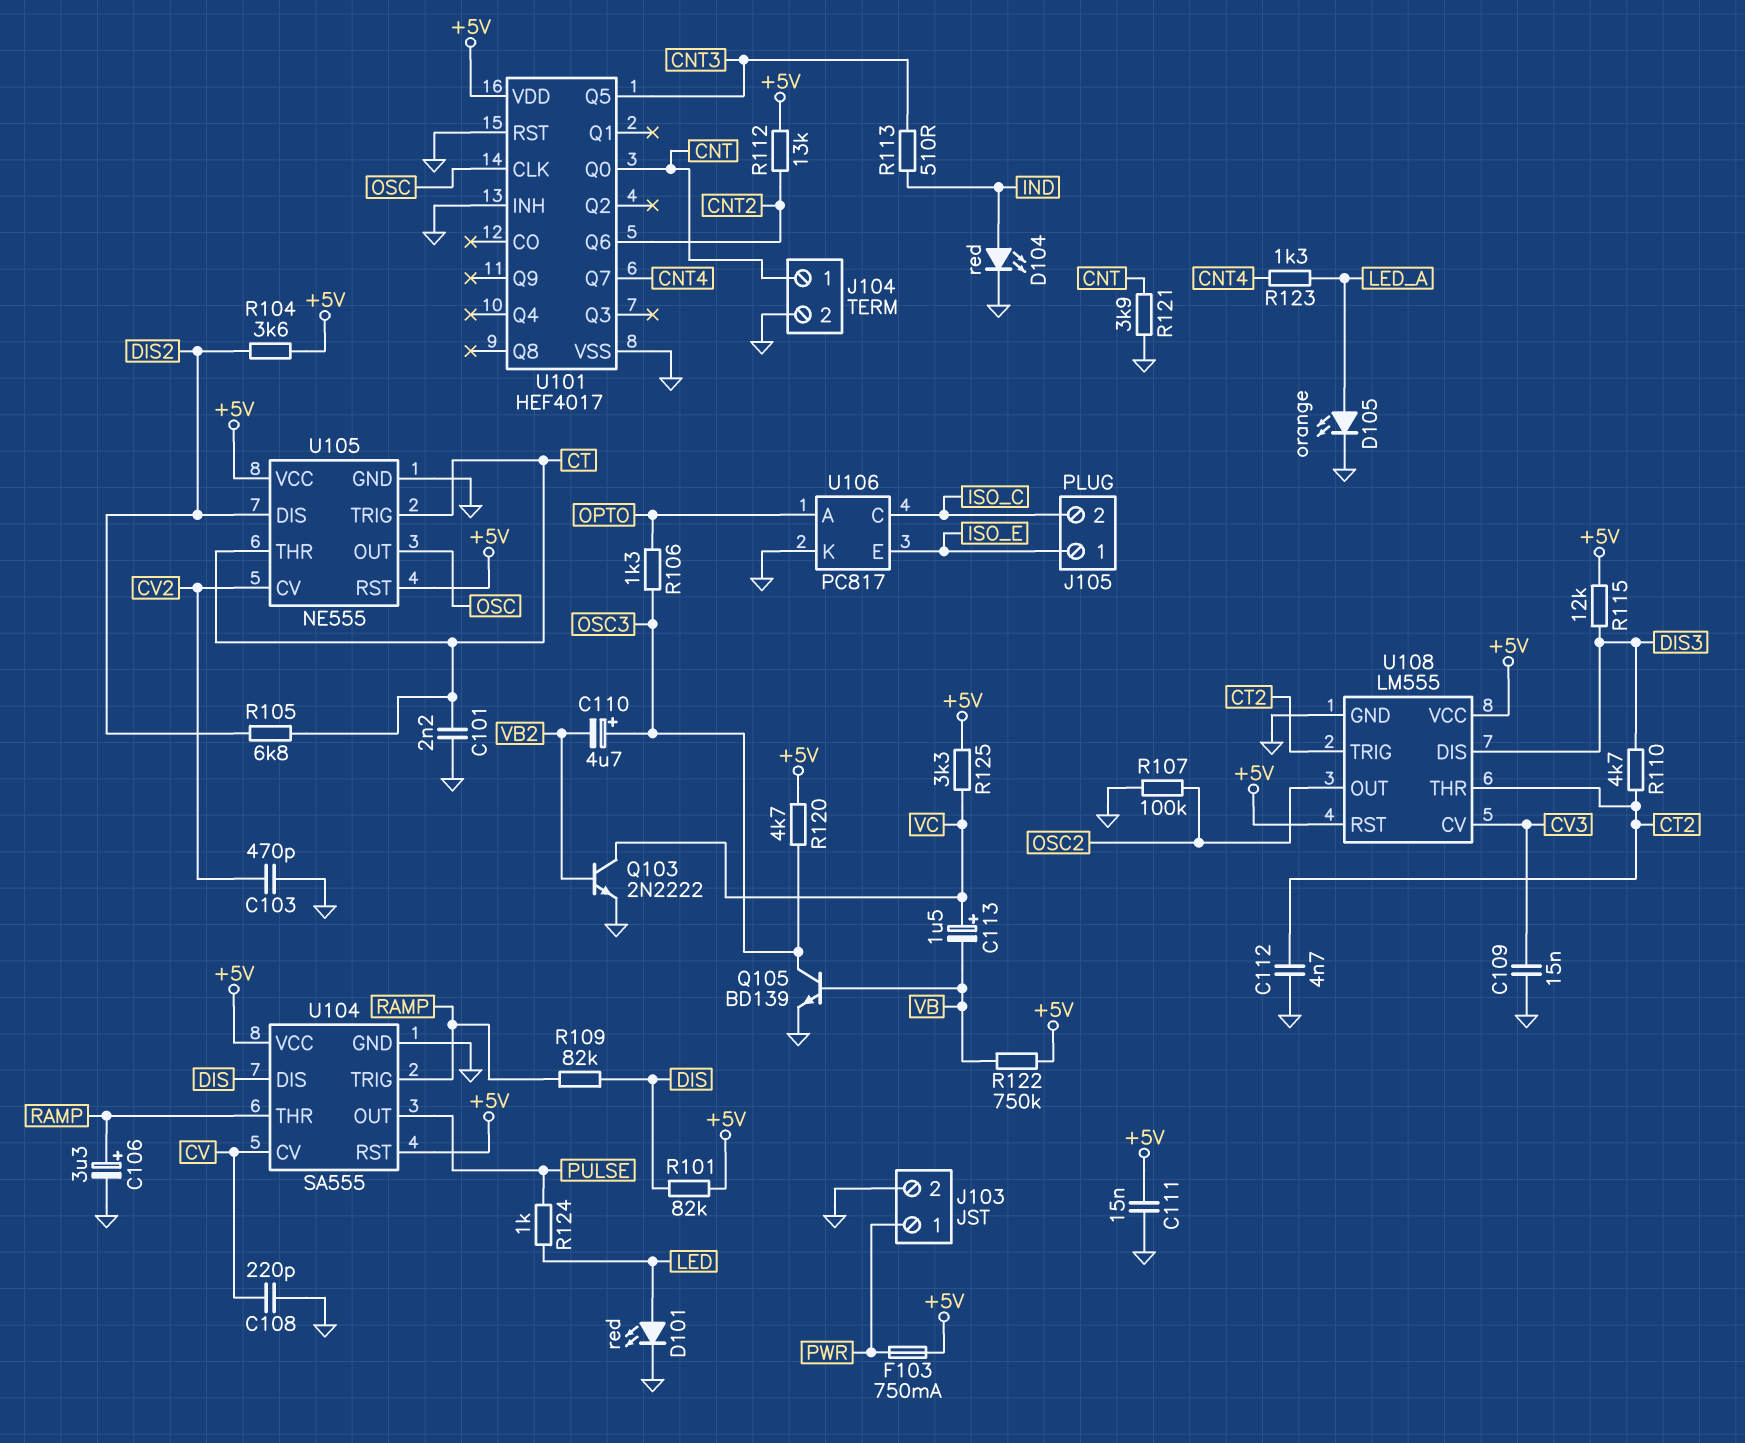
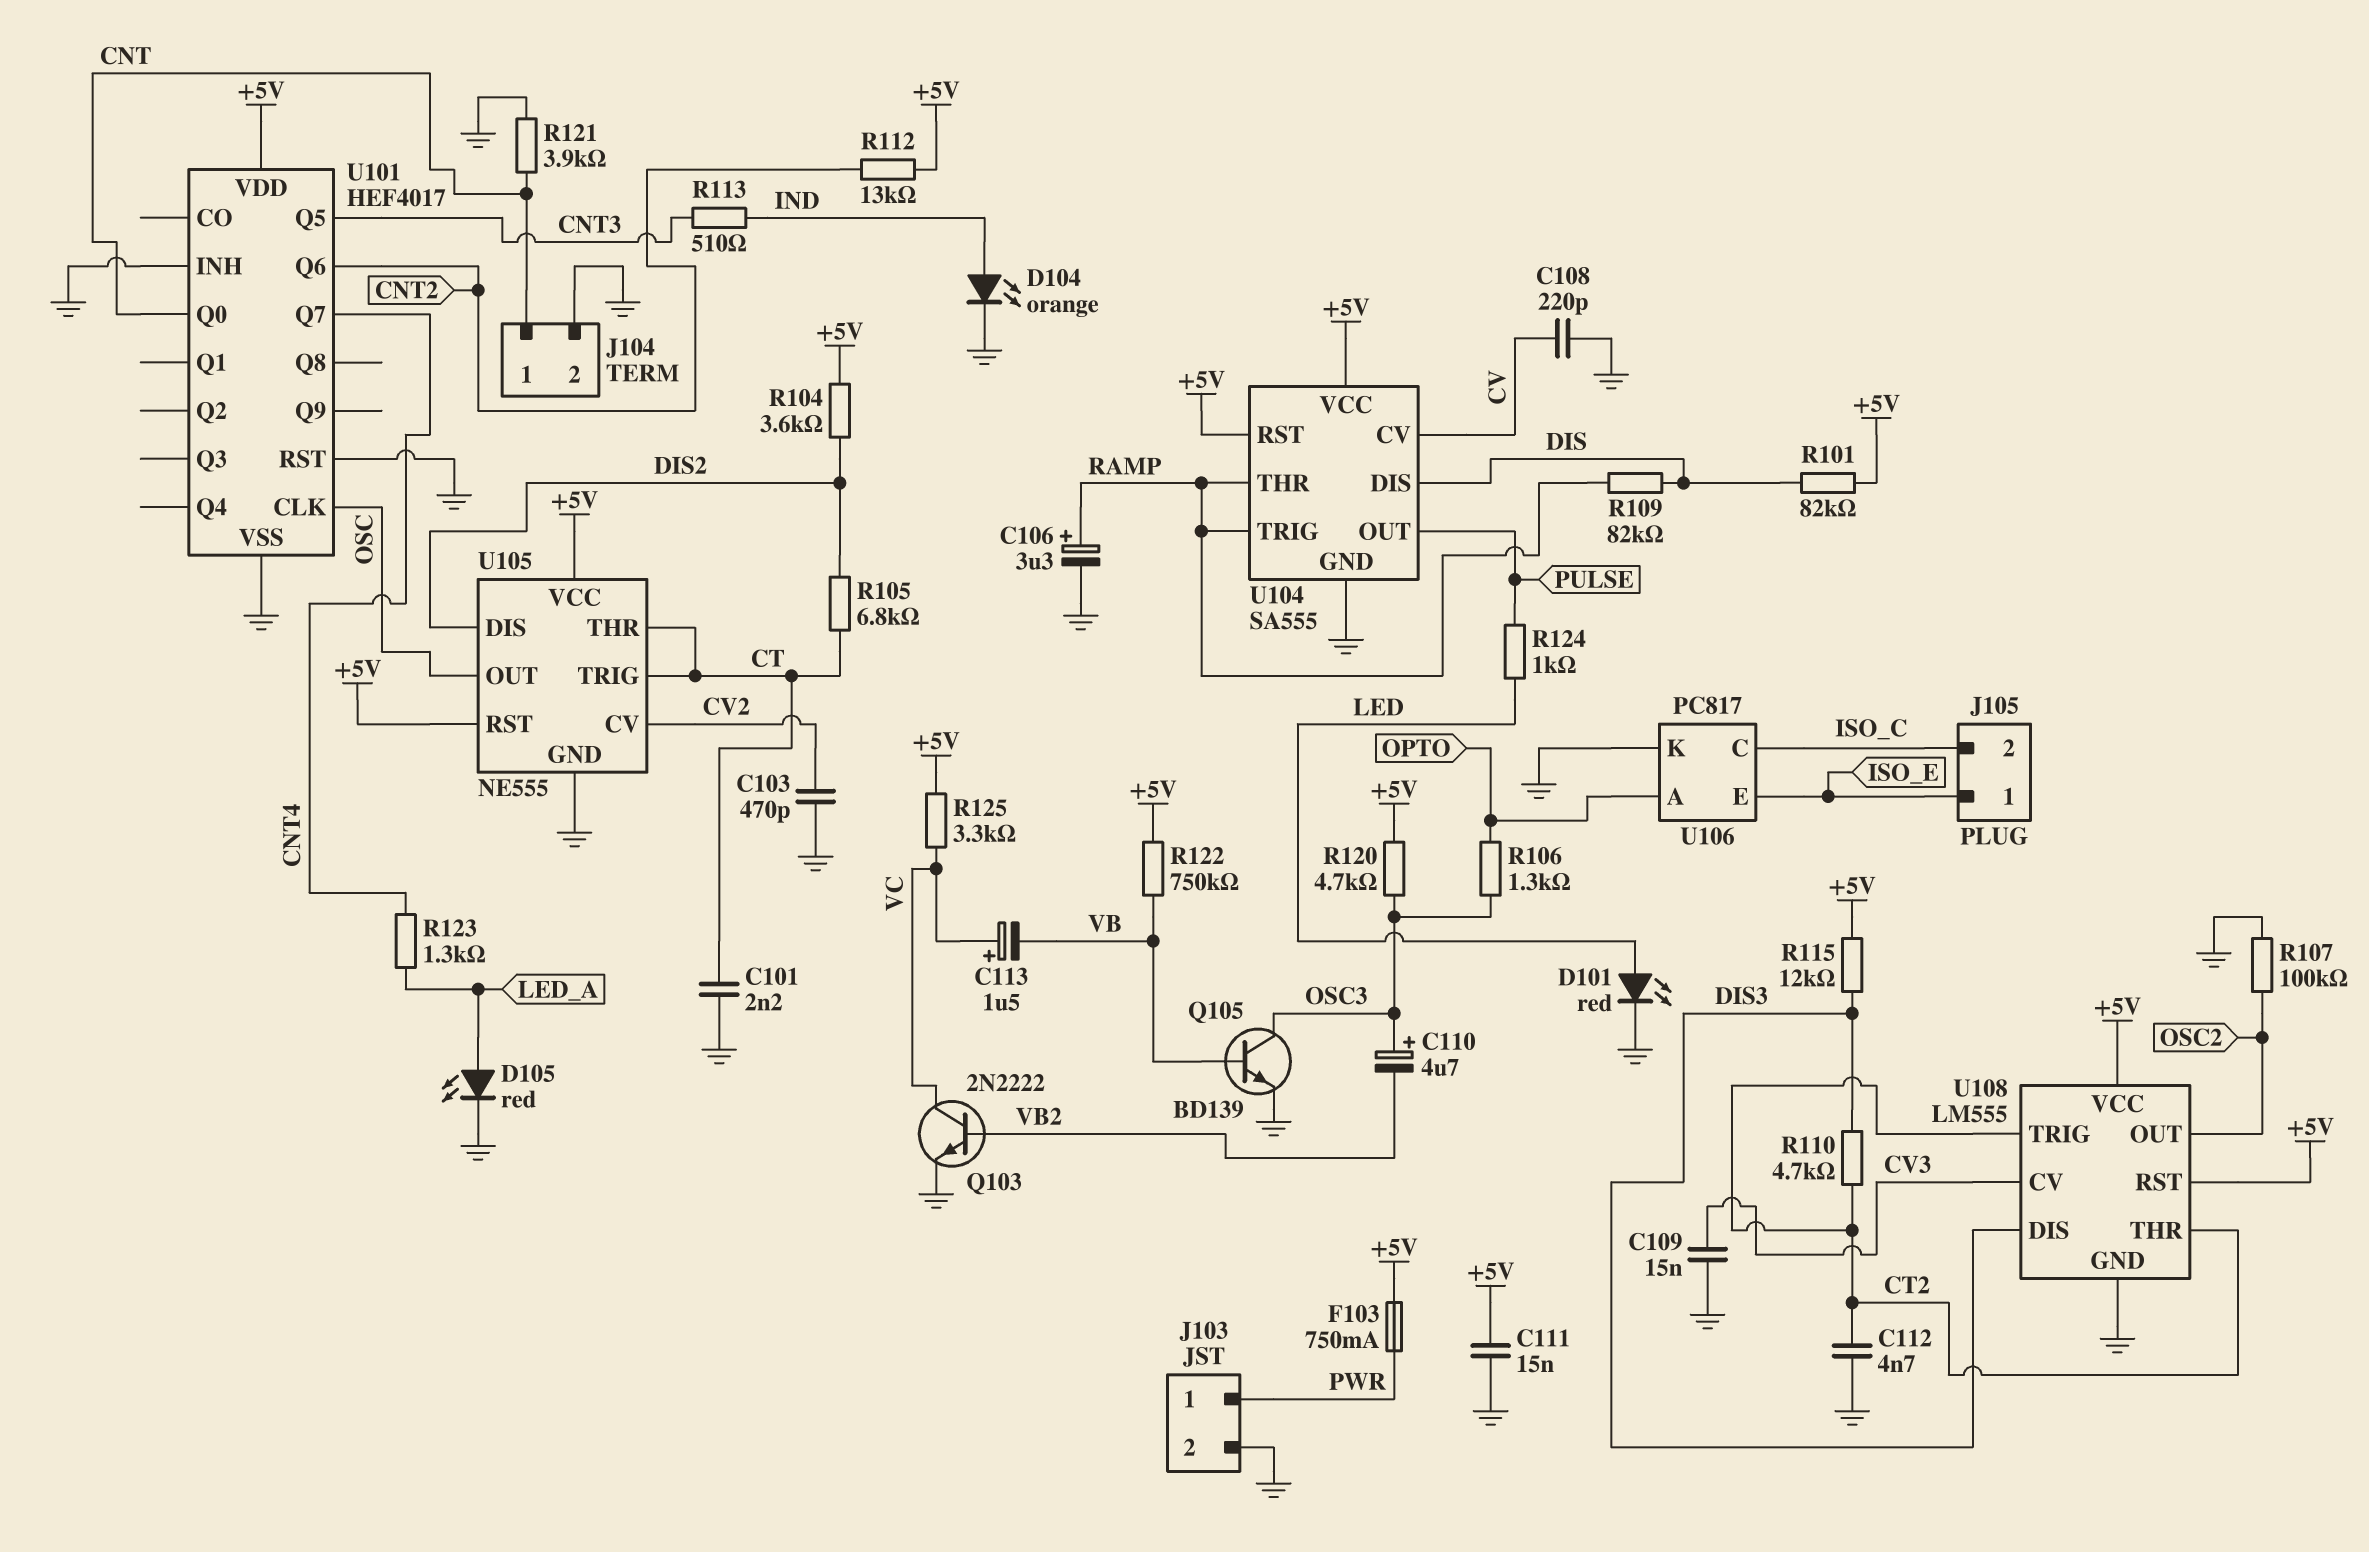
D104: LED red (A IND, K GND) -> LED orange (A IND, K GND)
D105: LED orange (A LED_A, K GND) -> LED red (A LED_A, K GND)

